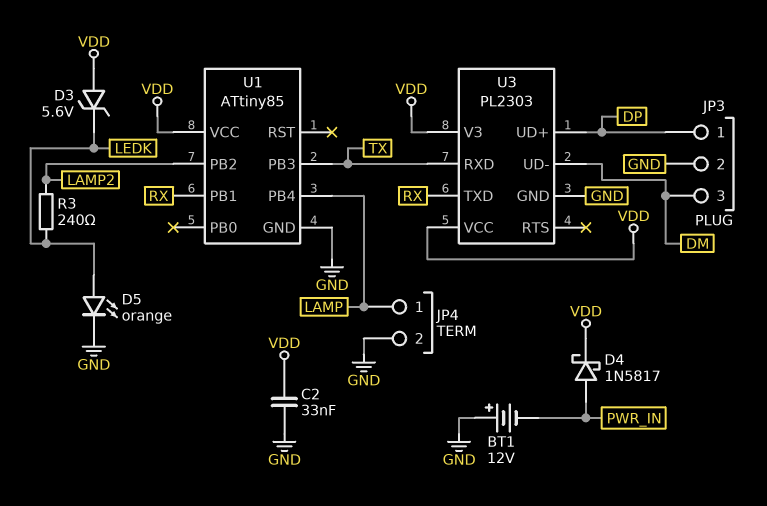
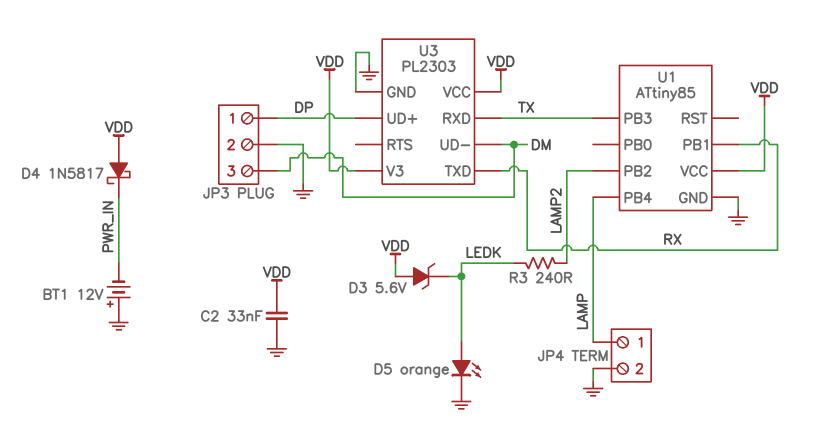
D4: schottky 1N5817 (A PWR_IN, K VDD) -> schottky 1N5817 (A VDD, K PWR_IN)

